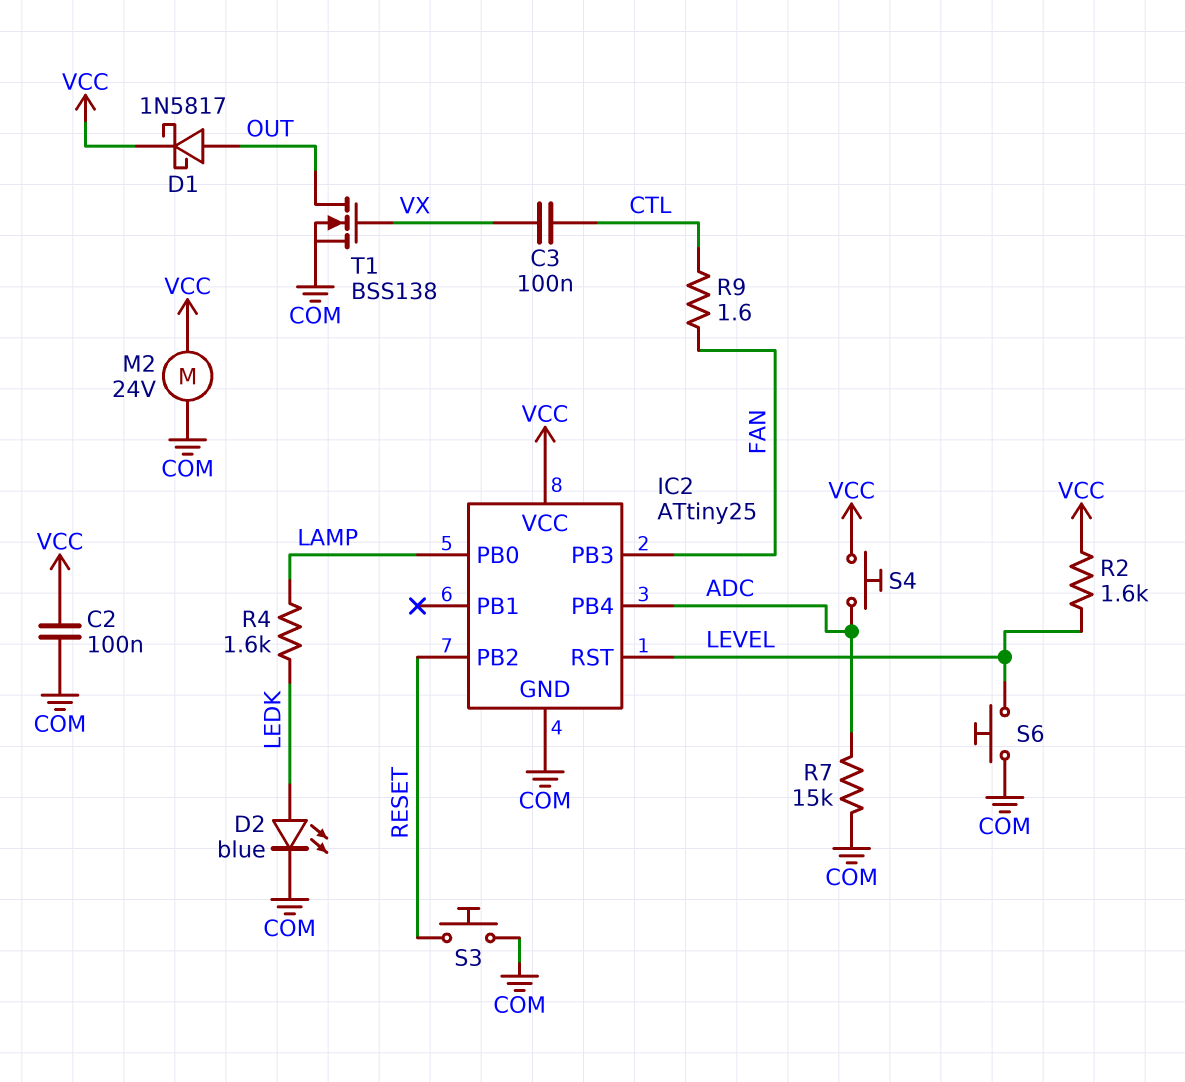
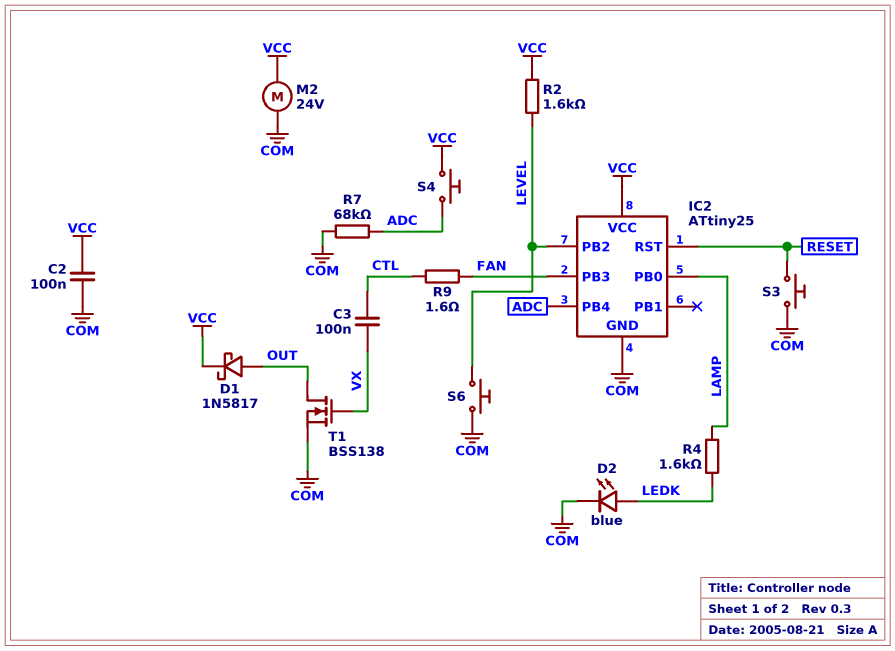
IC2 pin PB2: RESET -> LEVEL
IC2 pin RST: LEVEL -> RESET
R7: 15k (ADC, COM) -> 68k (ADC, COM)

